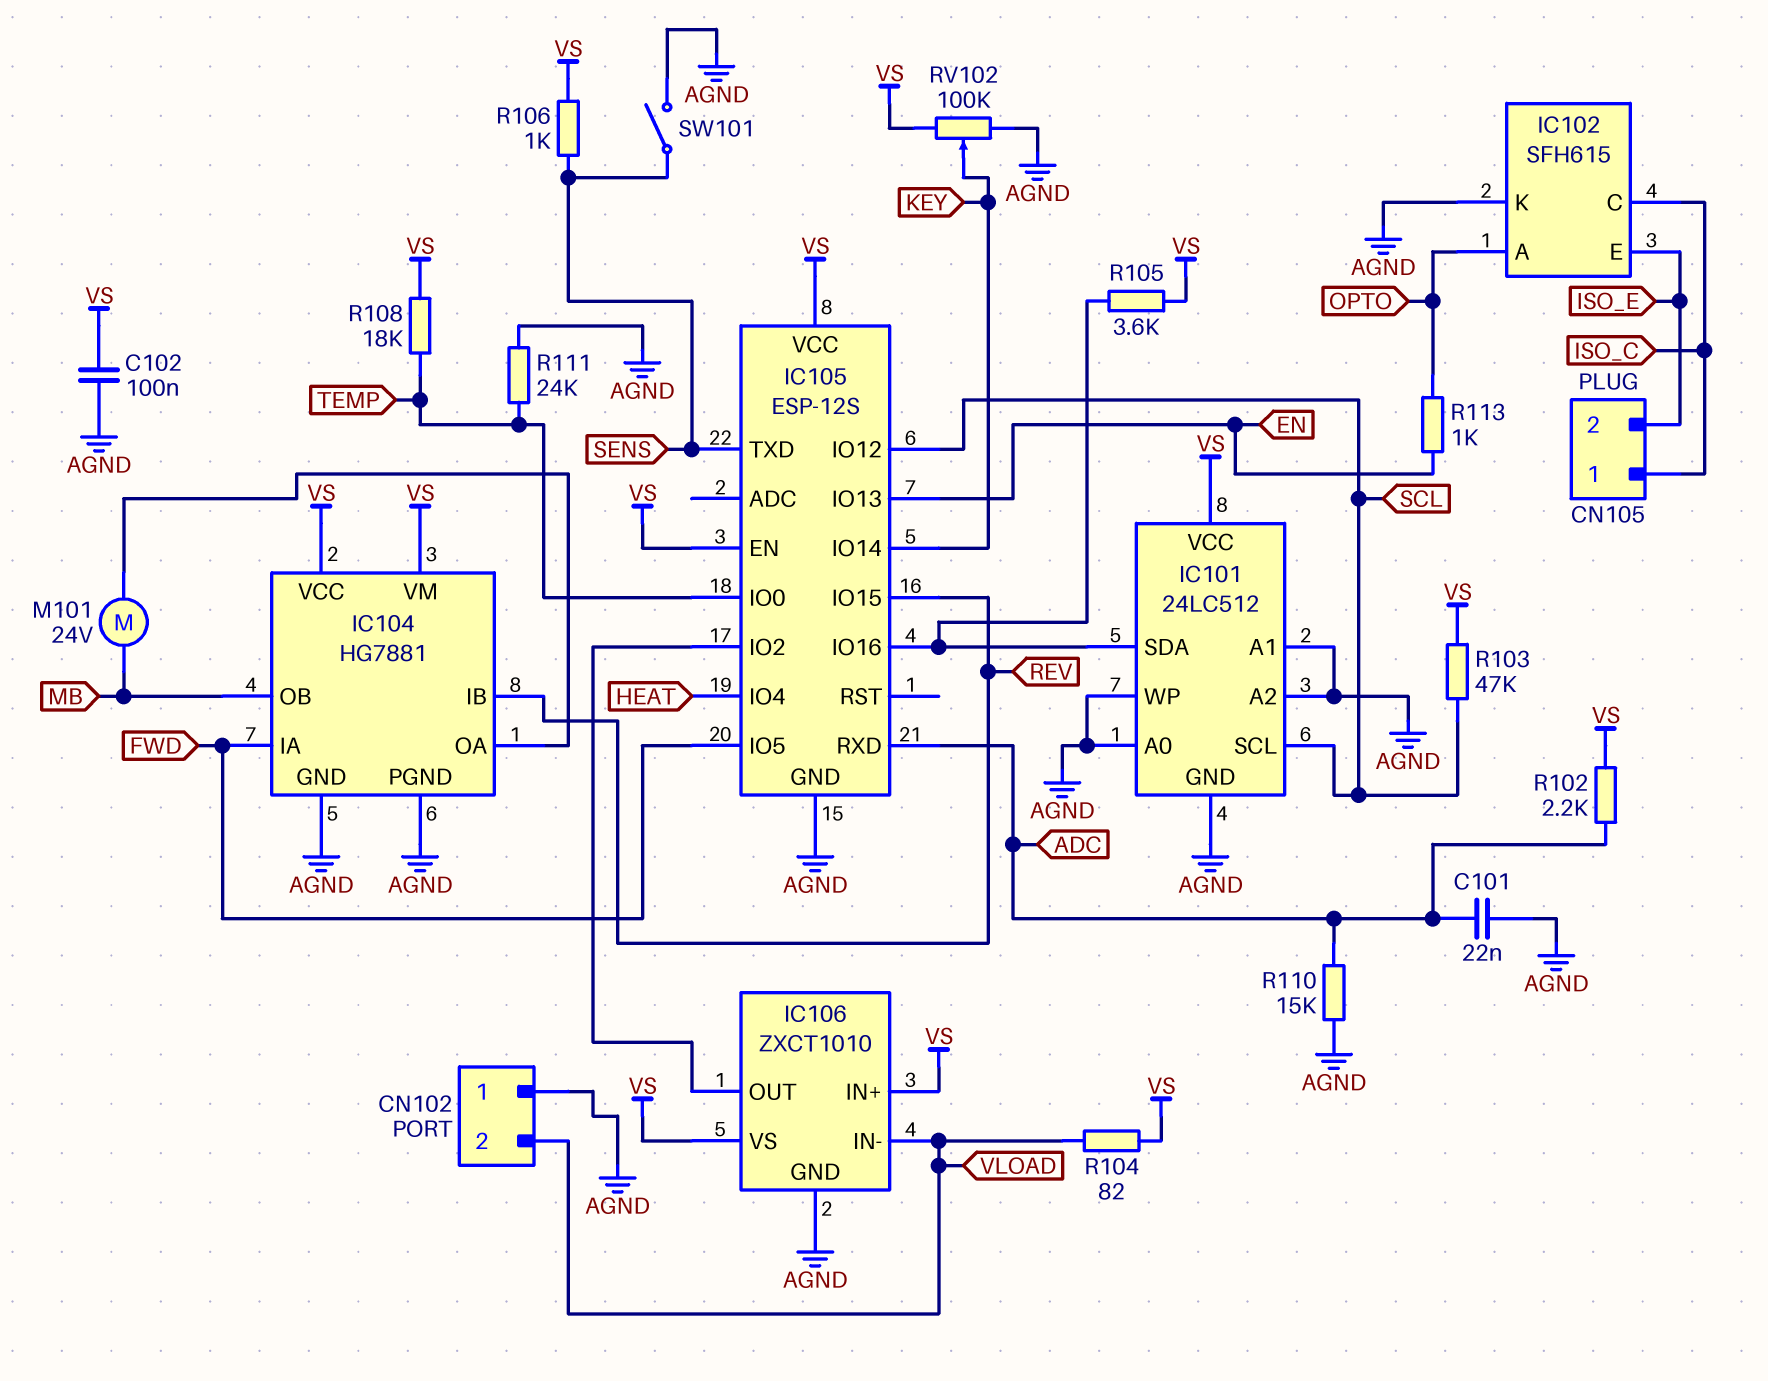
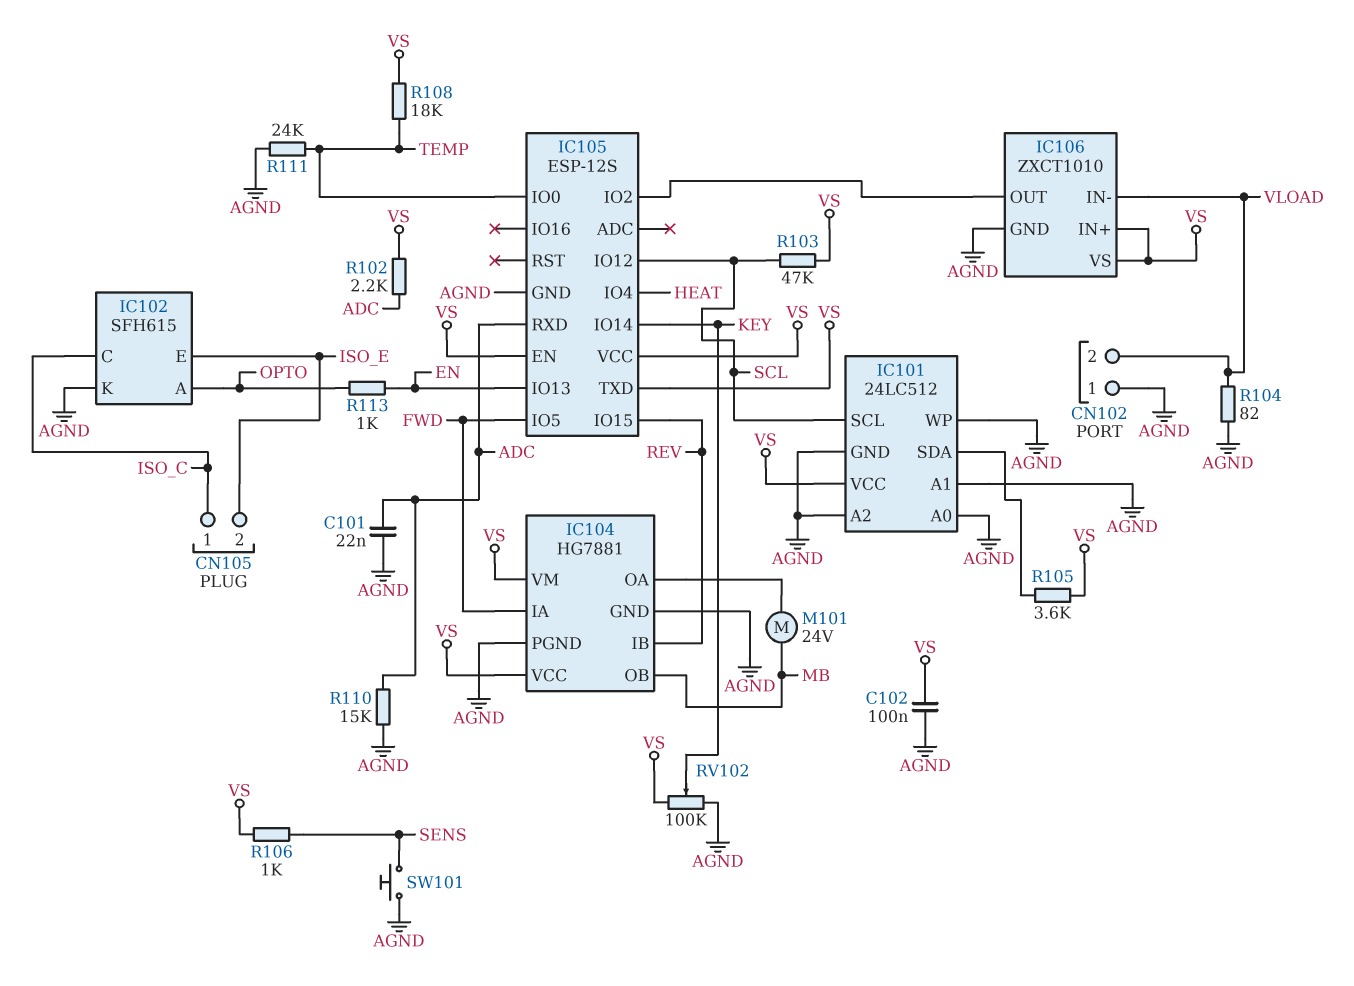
IC105 pin IO16: IC101/SDA -> none
IC105 pin TXD: SENS -> VS
R104: 82 (VLOAD, VS) -> 82 (AGND, VLOAD)
SW101: switch (AGND, SENS) -> button (AGND, SENS)

